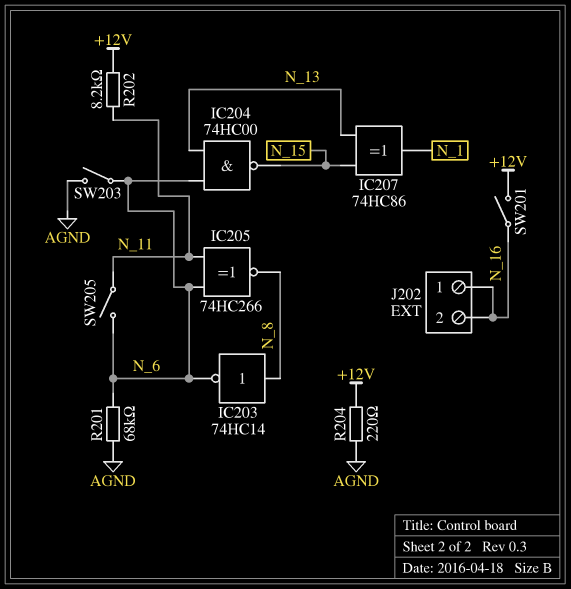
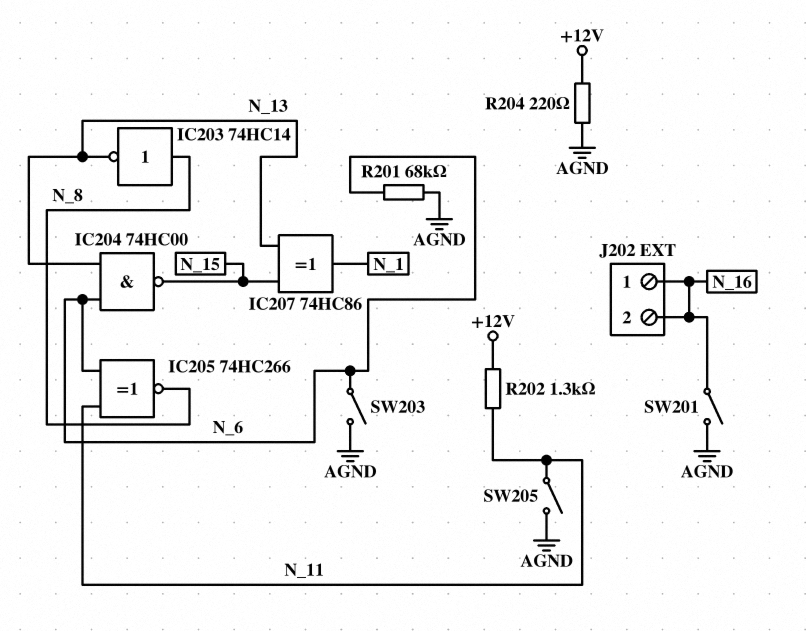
IC203: NOT 74HC14 (in N_8, out N_6) -> NOT 74HC14 (in N_8, out N_13)
R202: 8.2k (+12V, N_11) -> 1.3k (+12V, N_11)
SW201: switch (+12V, N_16) -> switch (AGND, N_16)
SW205: switch (N_6, N_11) -> switch (AGND, N_11)

